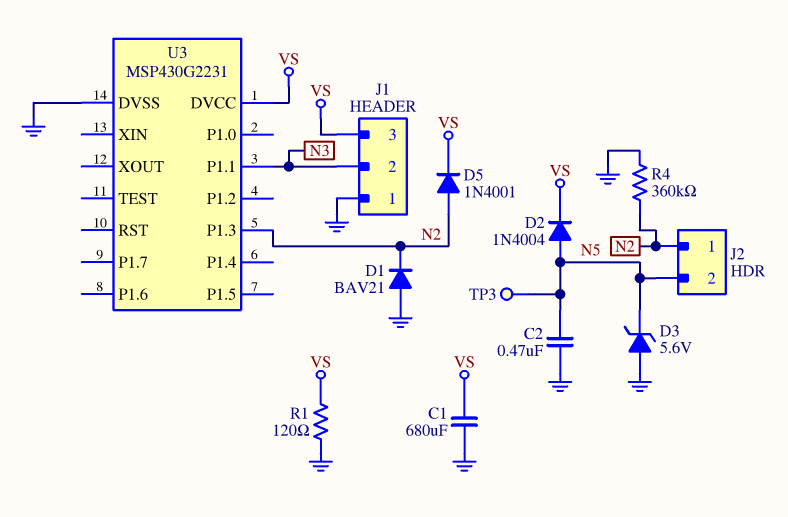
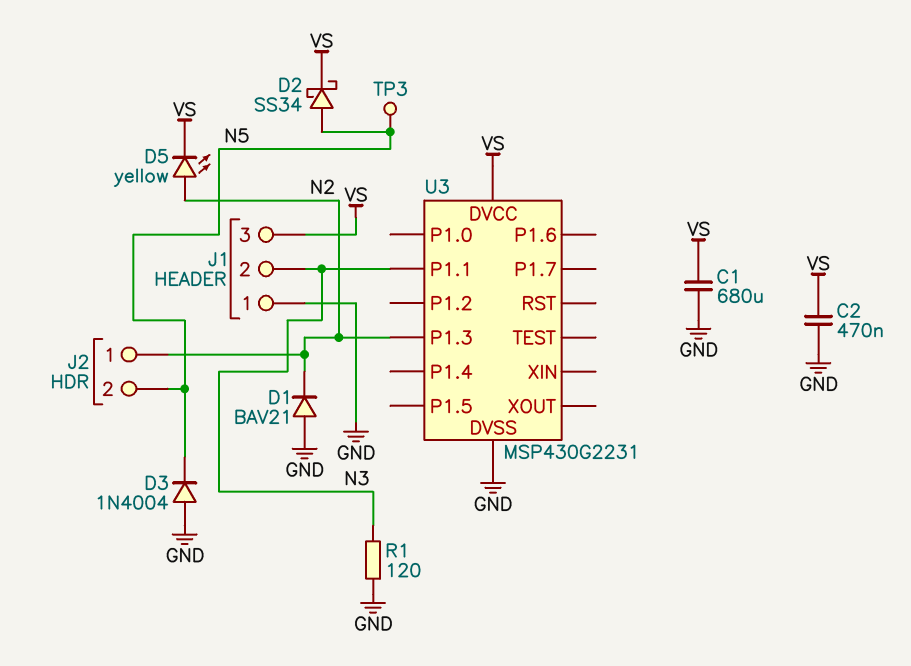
C2: 470nF (GND, N5) -> 470nF (GND, VS)
D2: diode 1N4004 (A N5, K VS) -> schottky SS34 (A N5, K VS)
D3: zener 5.6V (A GND, K N5) -> diode 1N4004 (A GND, K N5)
D5: diode 1N4001 (A N2, K VS) -> LED yellow (A N2, K VS)
R1: 120 (GND, VS) -> 120 (GND, N3)
R4: 360k (GND, N2) -> none

